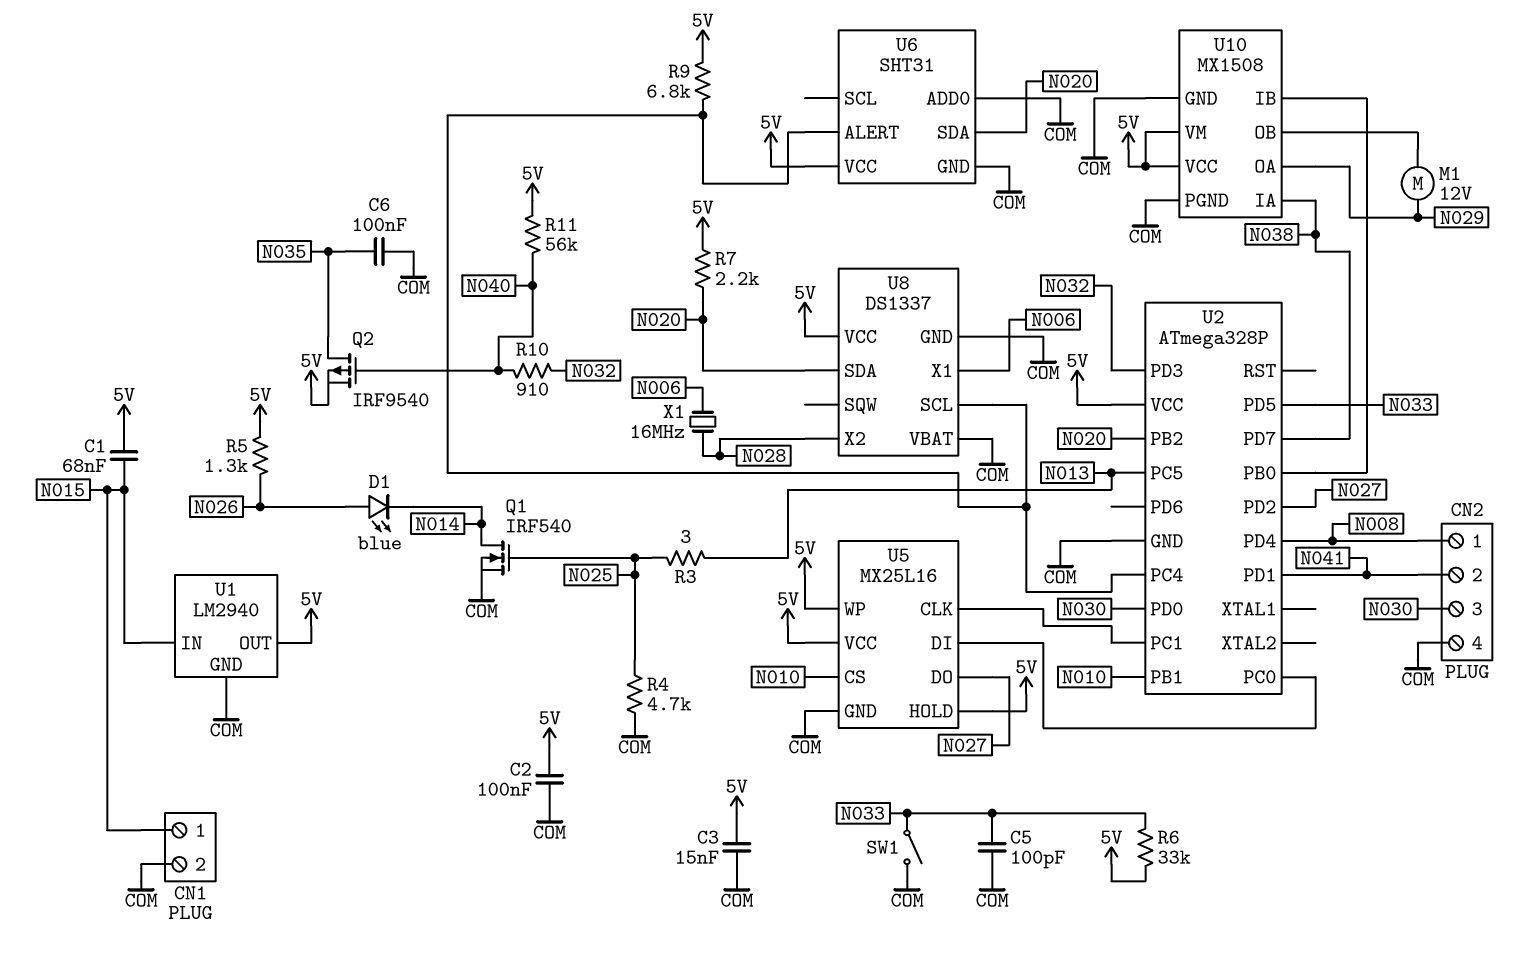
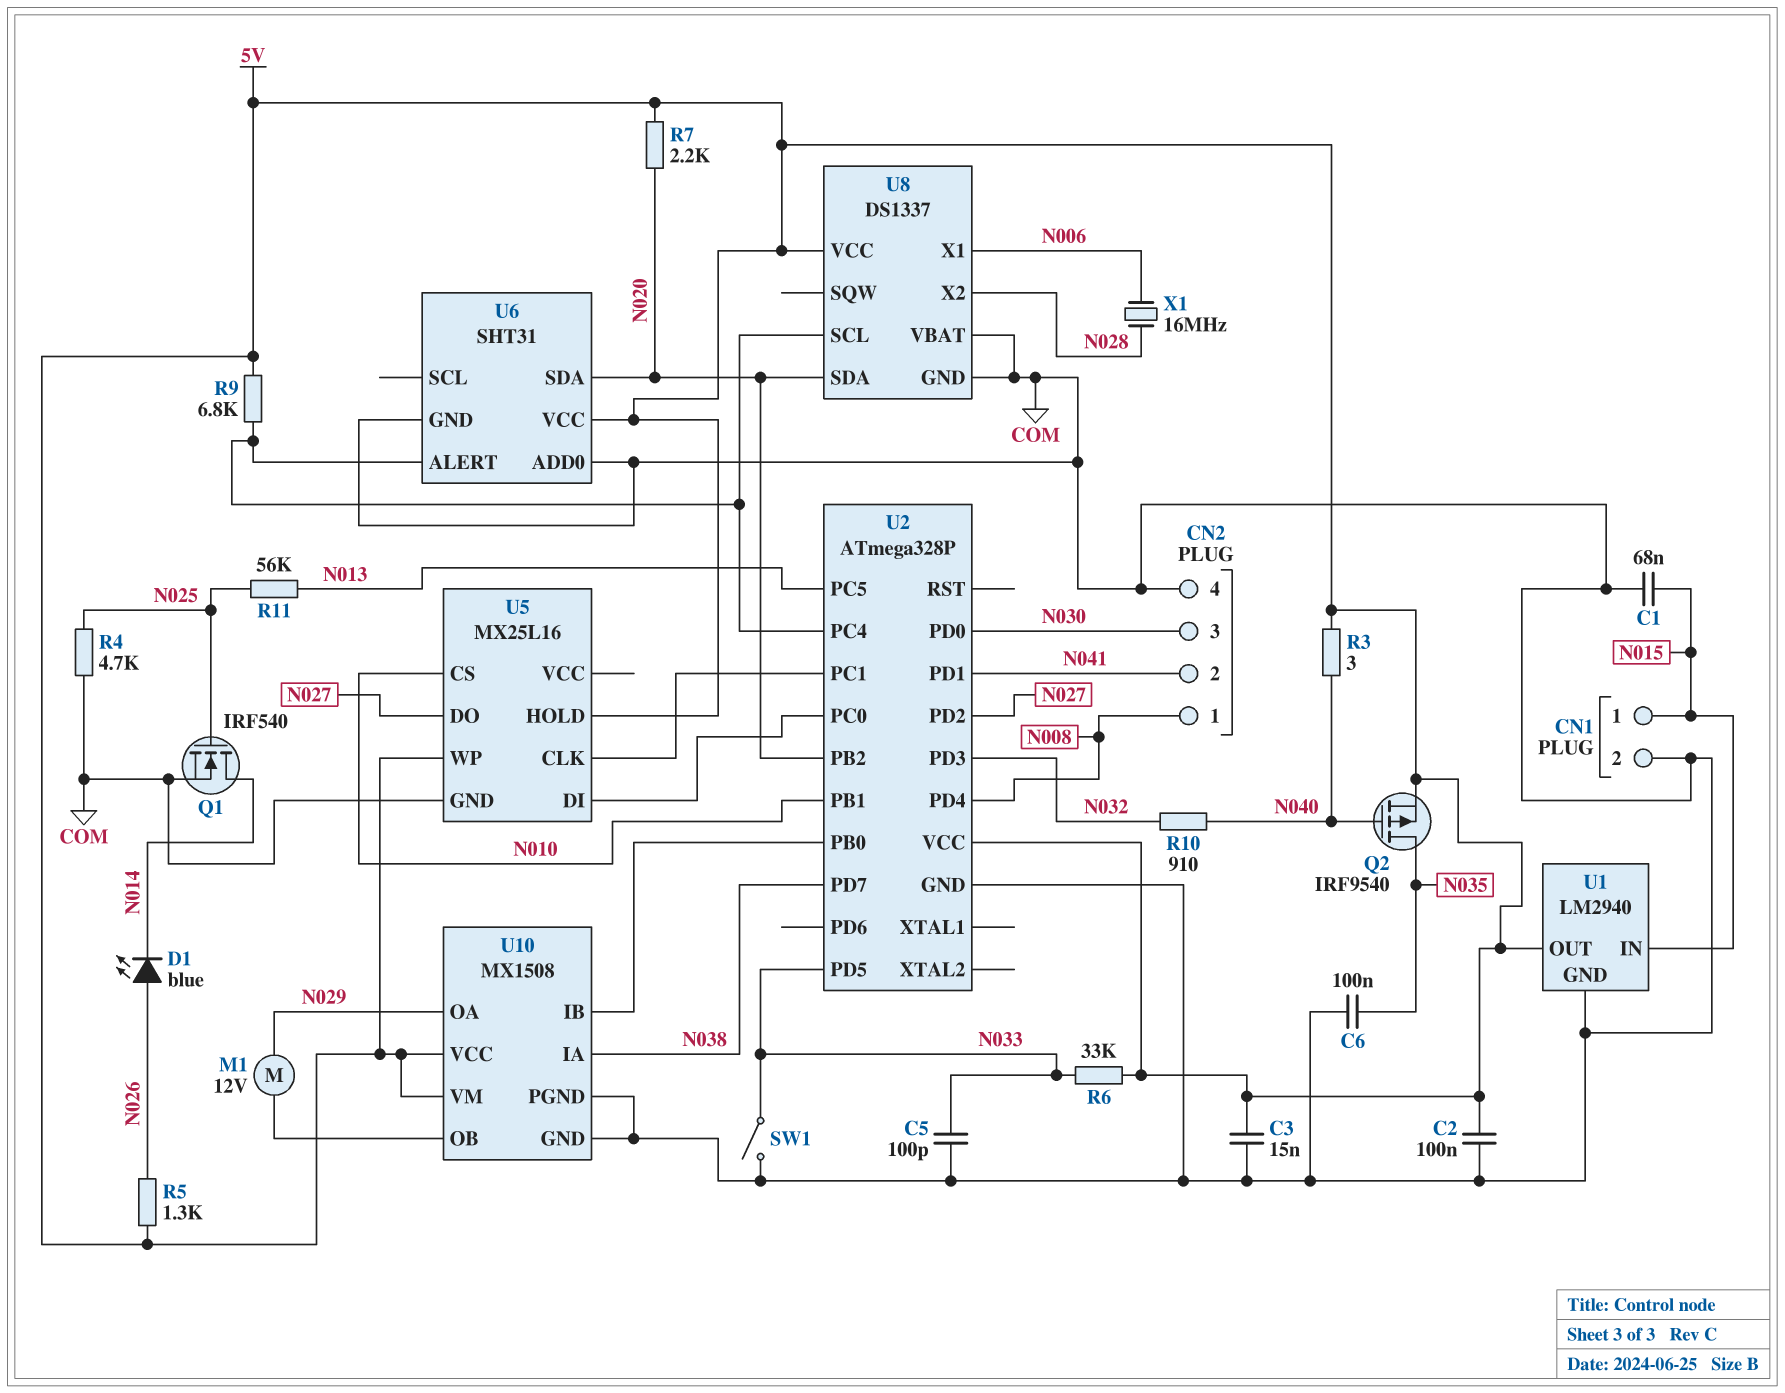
C1: 68nF (5V, N015) -> 68nF (COM, N015)
R3: 3 (N013, N025) -> 3 (5V, N040)
R11: 56k (5V, N040) -> 56k (N013, N025)
U5 pin VCC: 5V -> none

